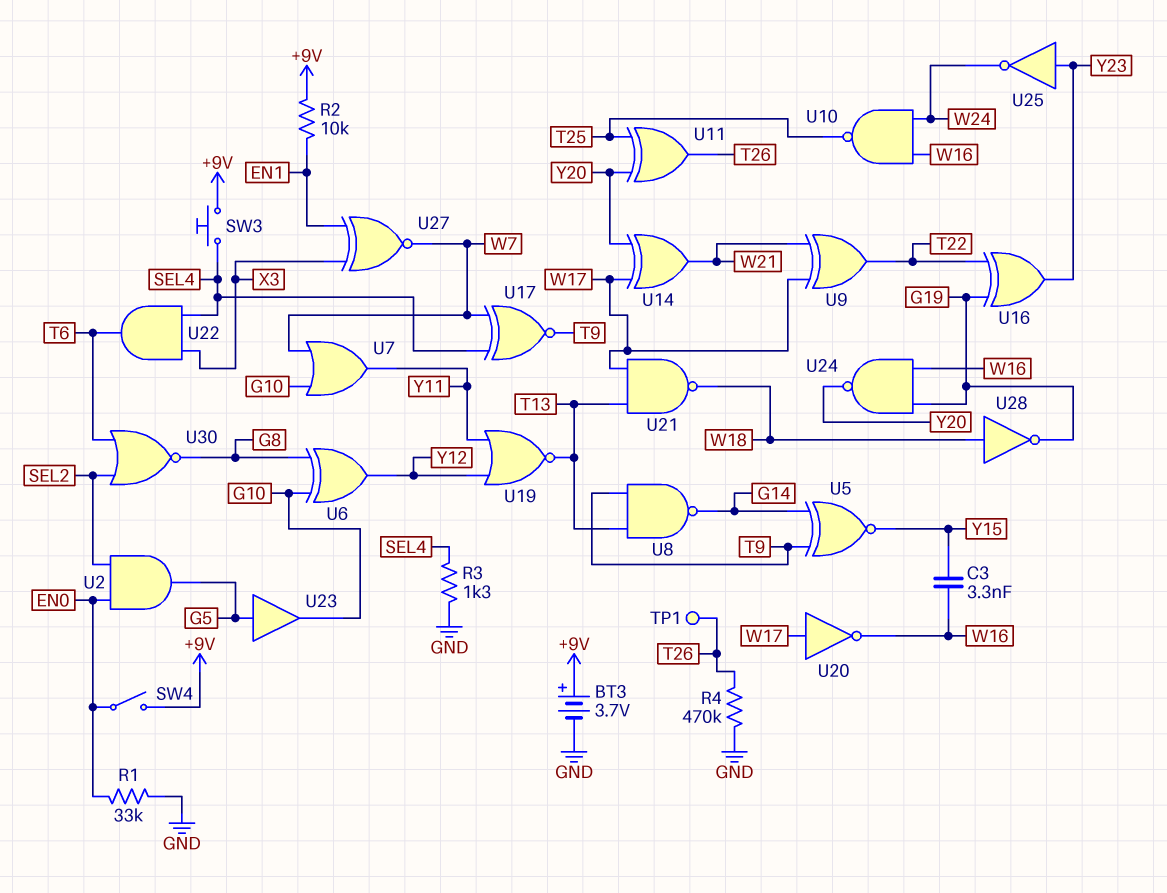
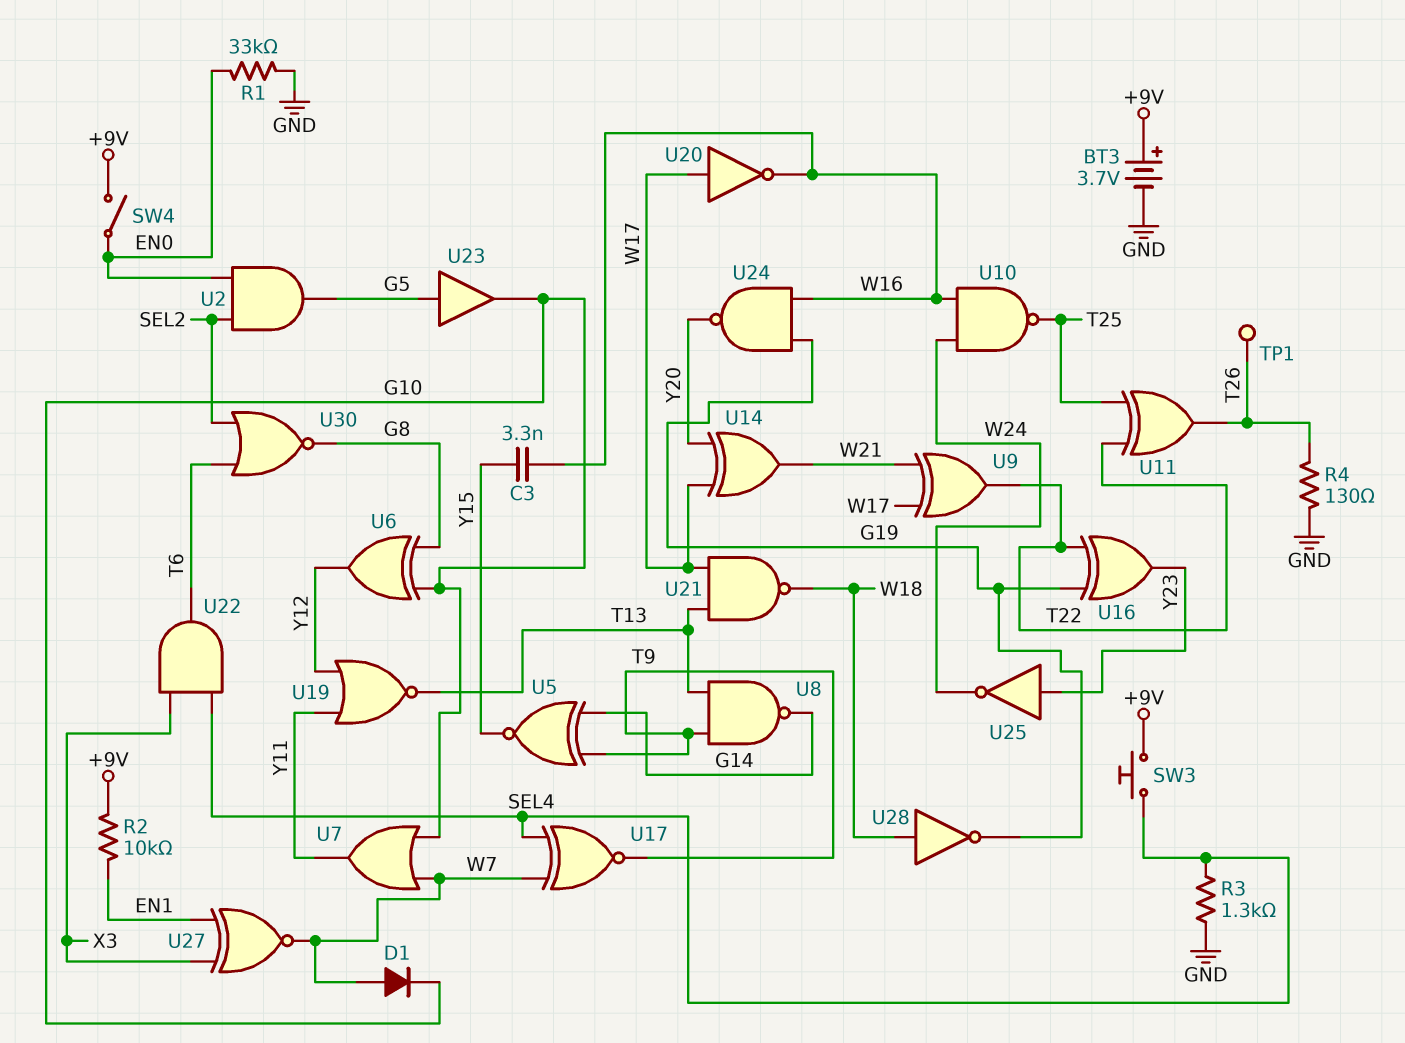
D1: none -> diode (A W7, K G10)
R4: 470k (GND, T26) -> 130 (GND, T26)
U11: XOR (in T25, in Y20, out T26) -> XOR (in T22, in T25, out T26)

